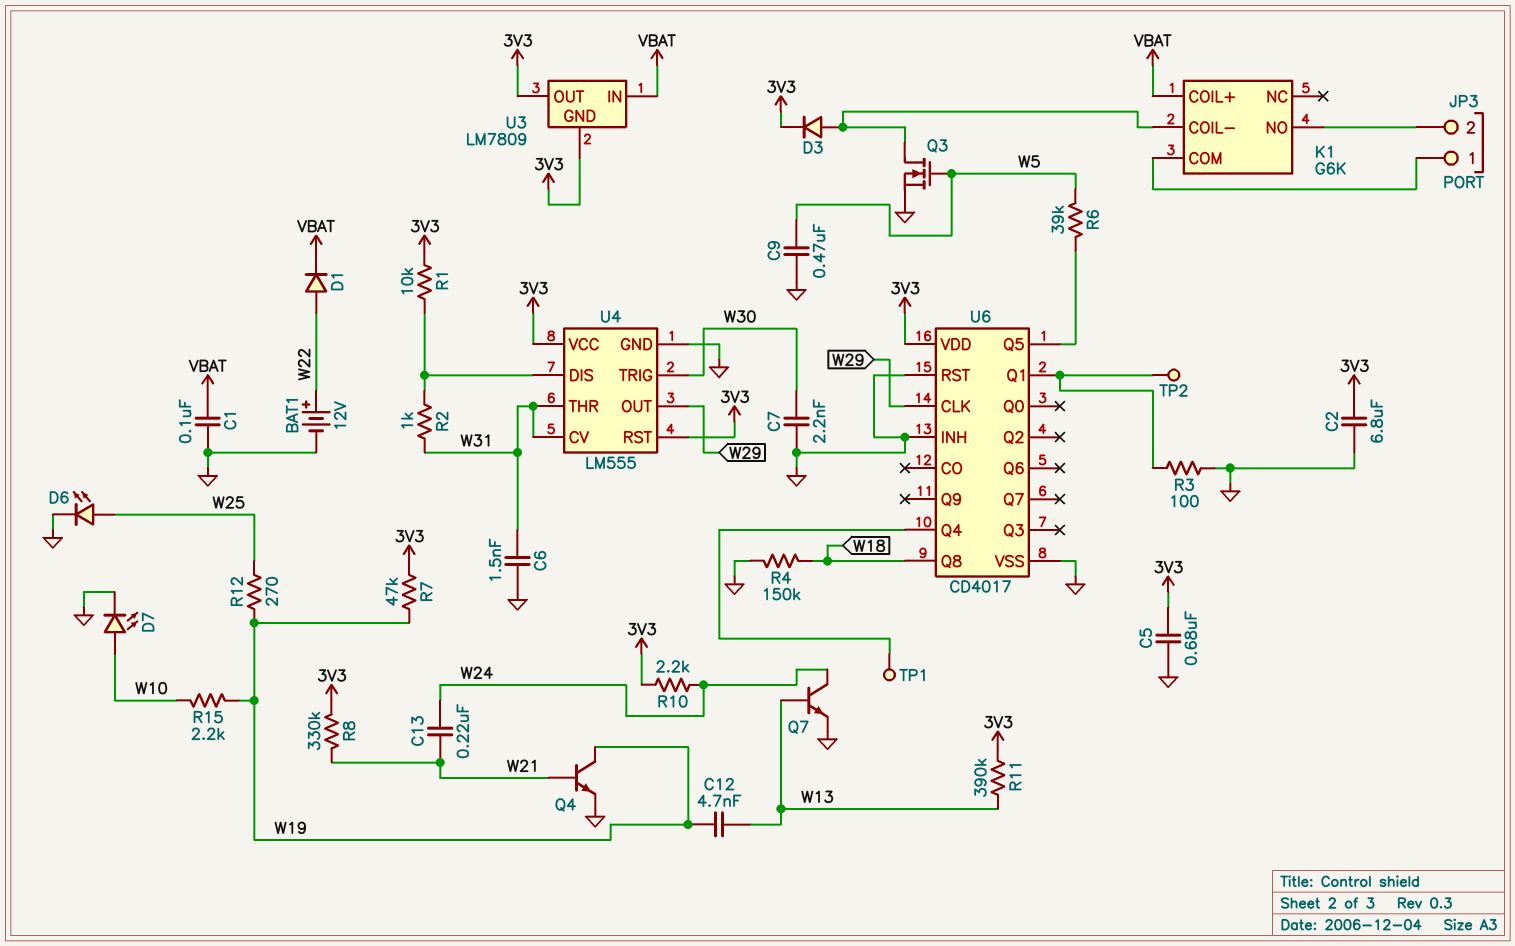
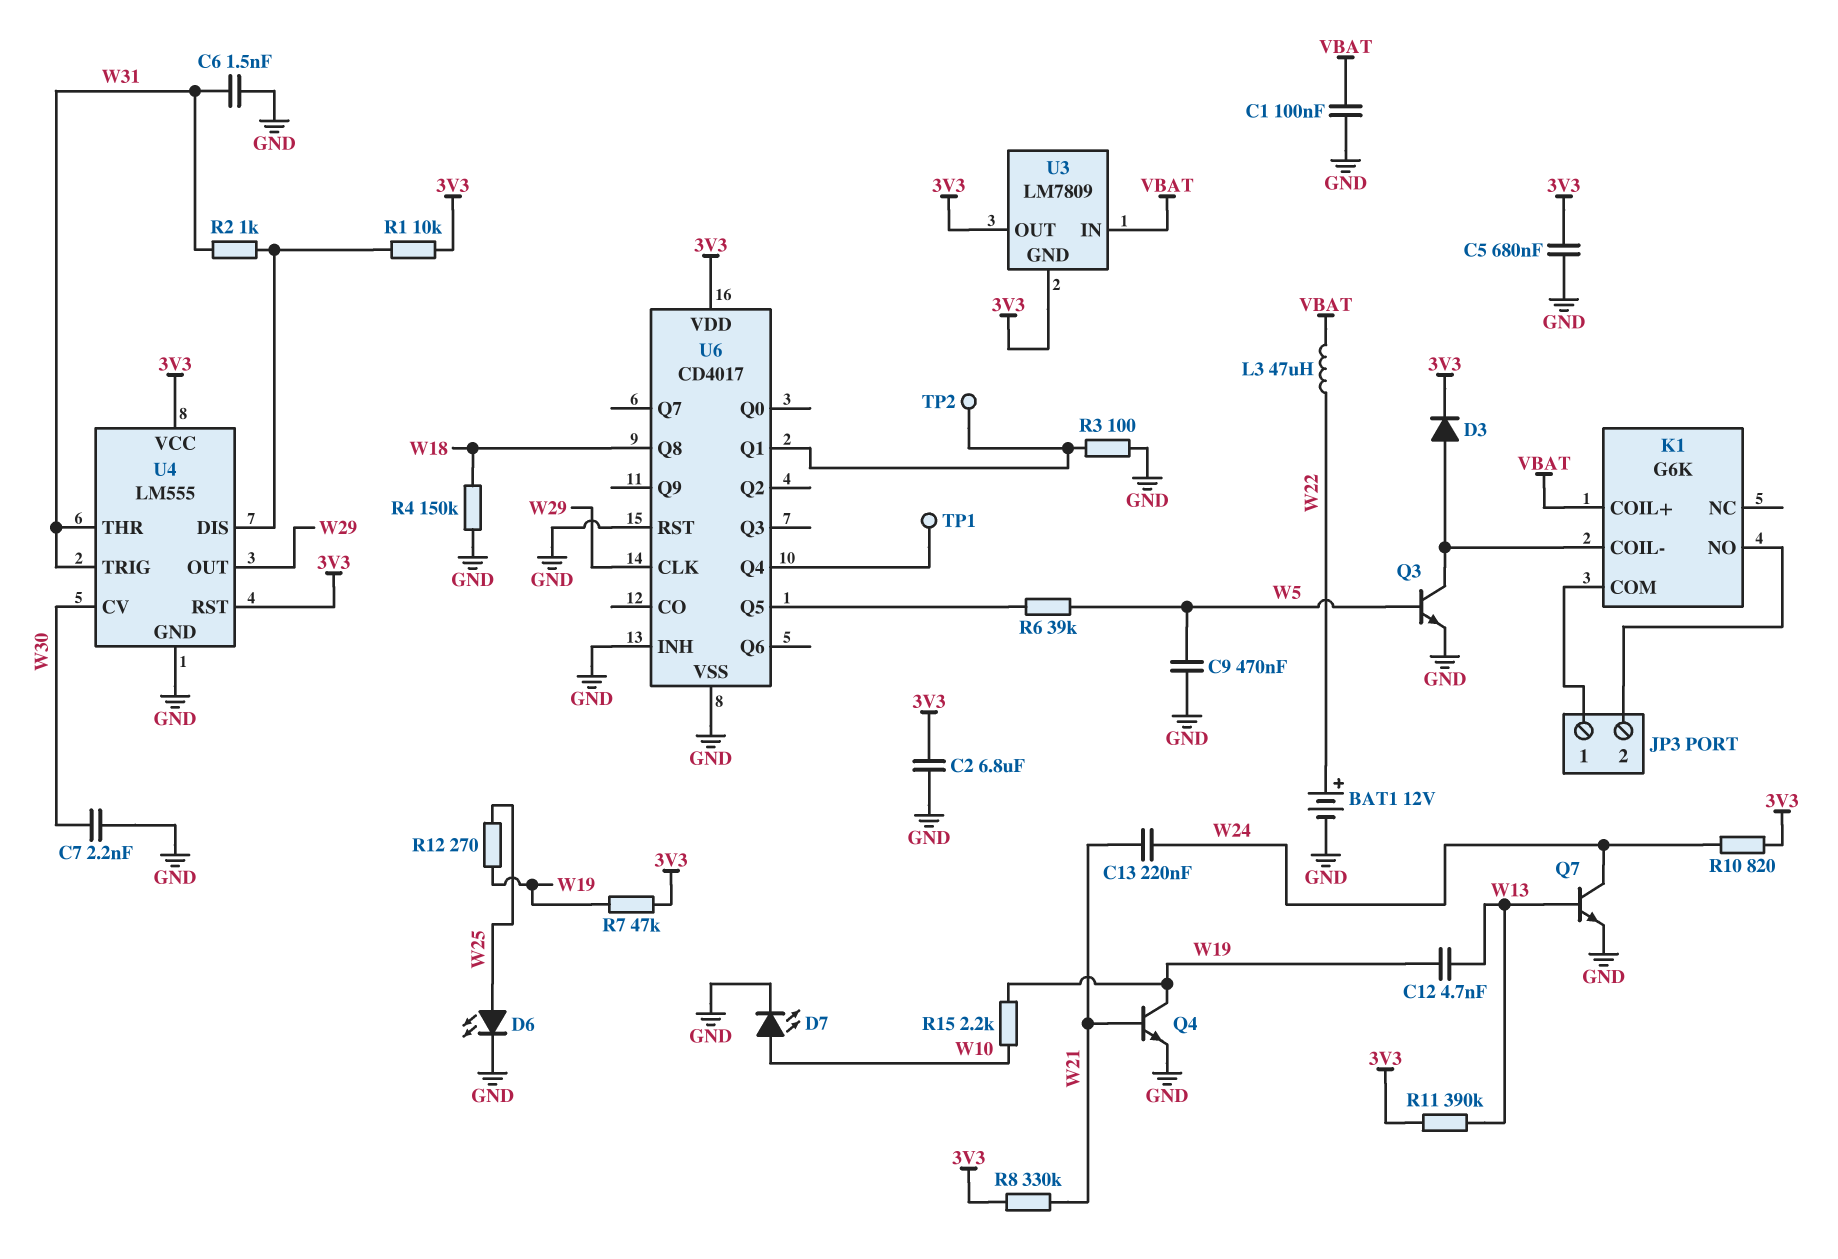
D1: diode (A W22, K VBAT) -> none
L3: none -> 47uH (VBAT, W22)
Q3: NMOS (G W5, D K1/COIL-, S GND) -> NPN (B W5, C K1/COIL-, E GND)
R10: 2.2k (3V3, W24) -> 820 (3V3, W24)
U4 pin CV: W31 -> W30
U4 pin TRIG: W30 -> W31

